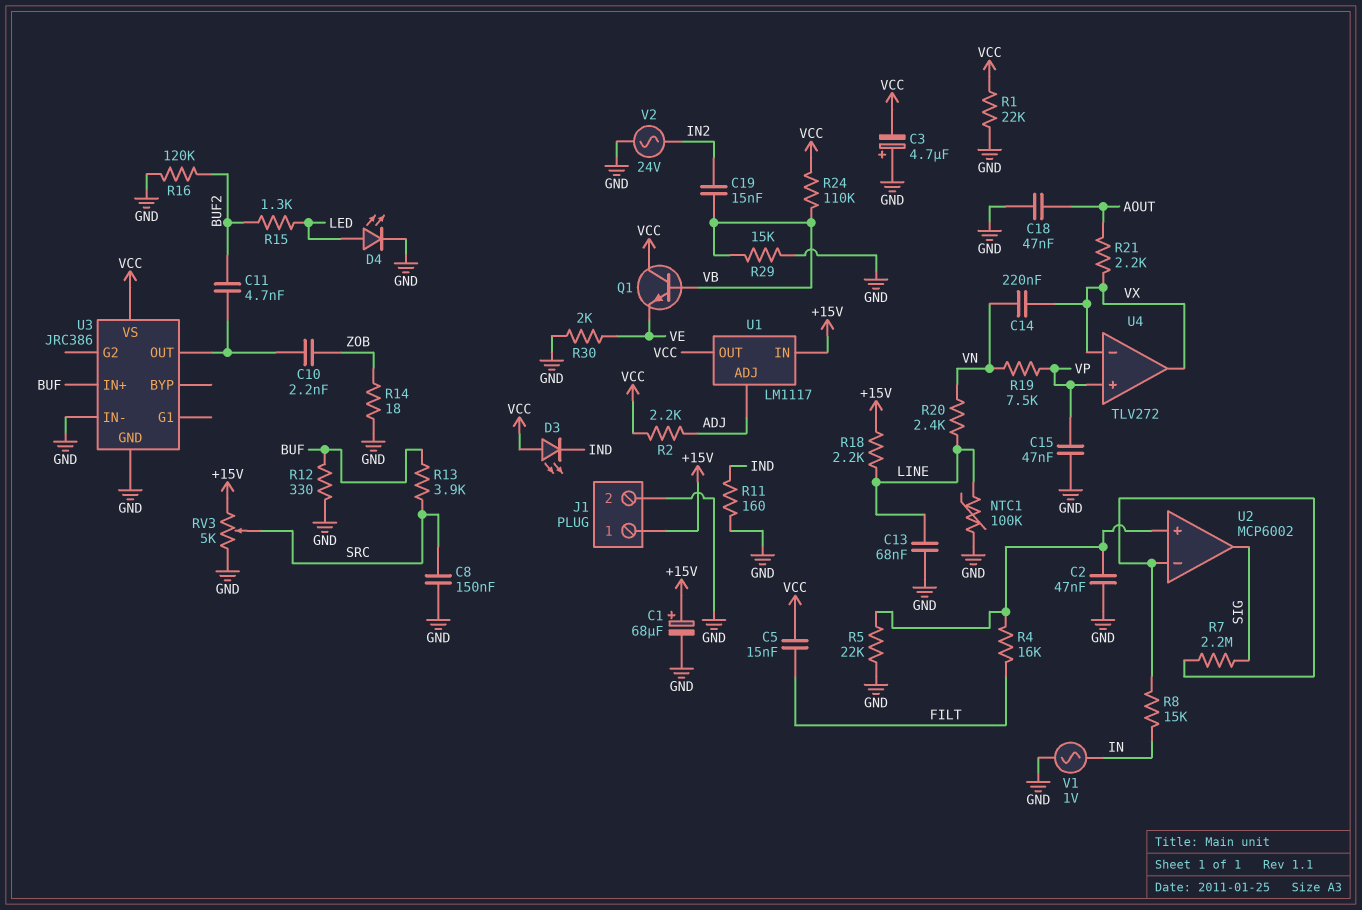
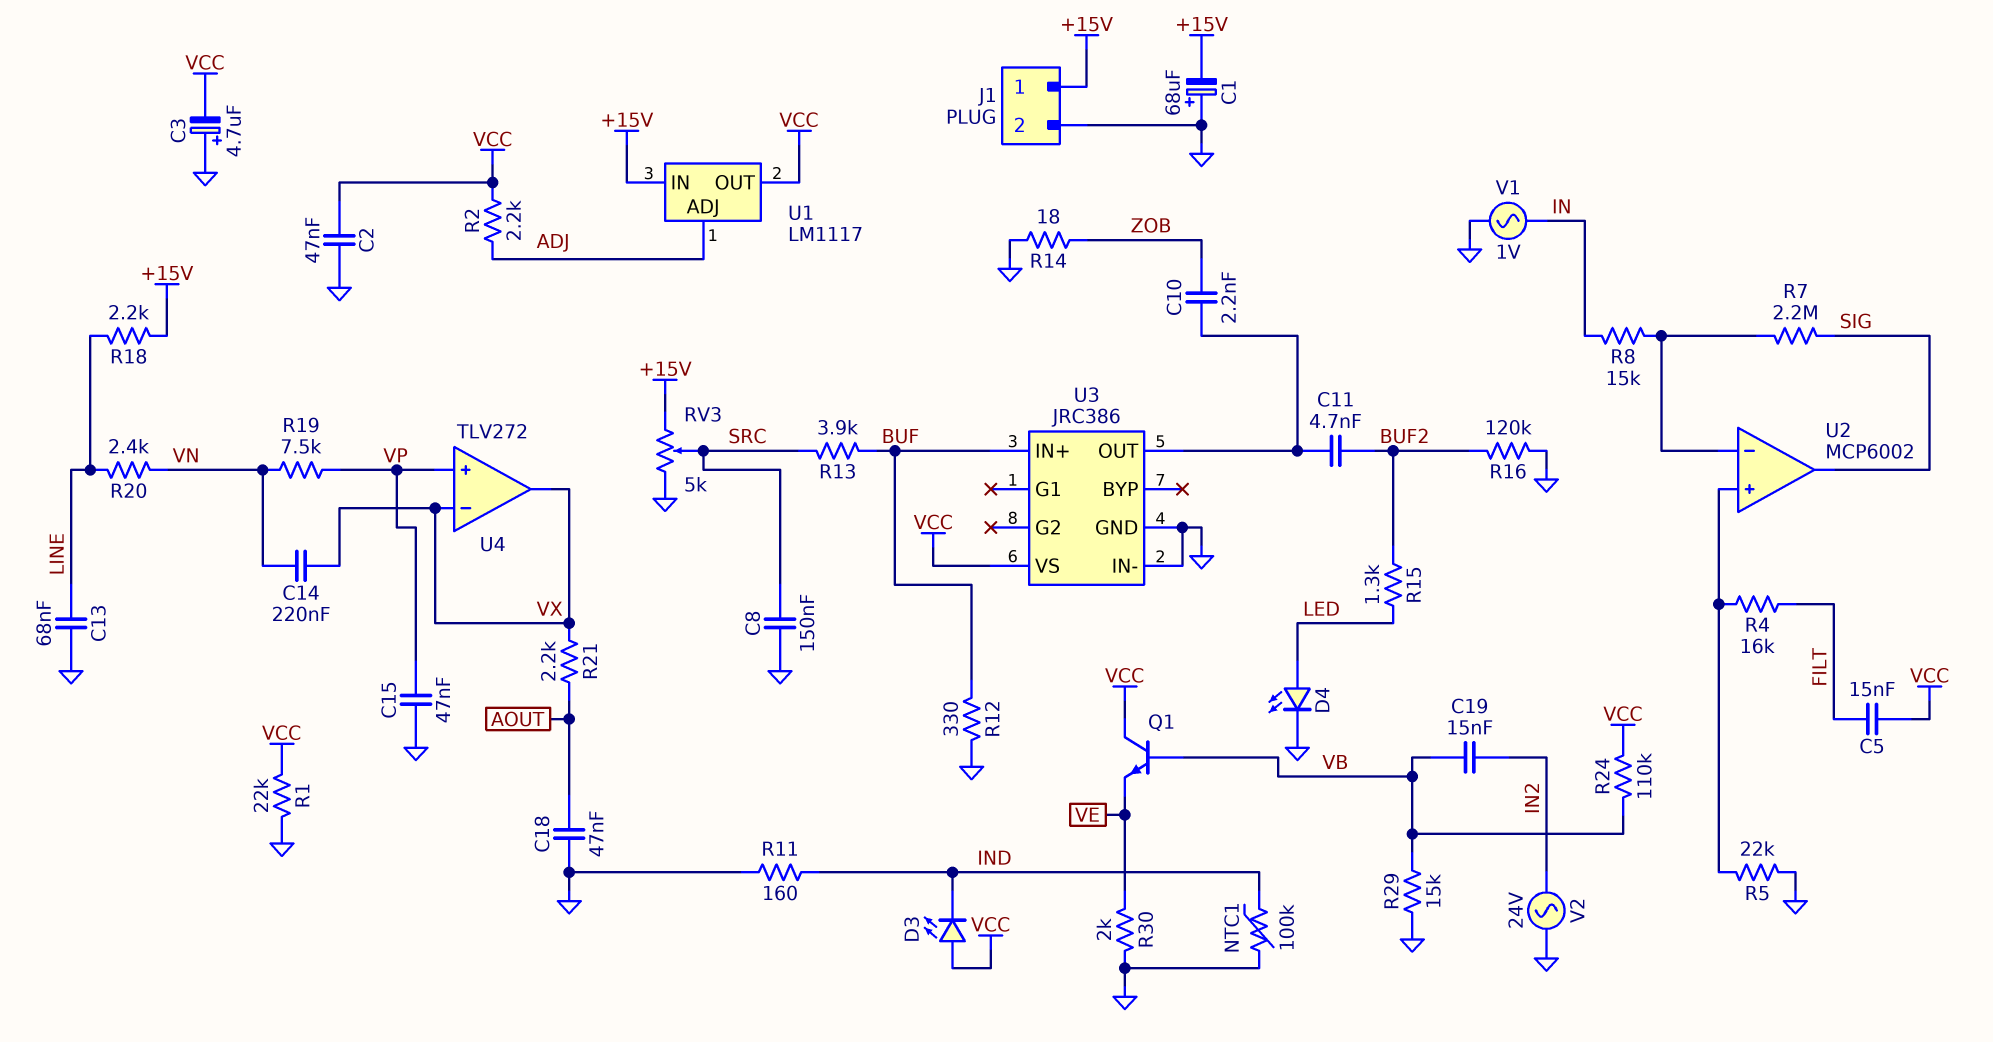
C1: 68uF (plus +15V, minus GND) -> 68uF (plus GND, minus +15V)
C2: 47nF (GND, U2/in+) -> 47nF (GND, VCC)
NTC1: 100k (GND, LINE) -> 100k (GND, IND)

